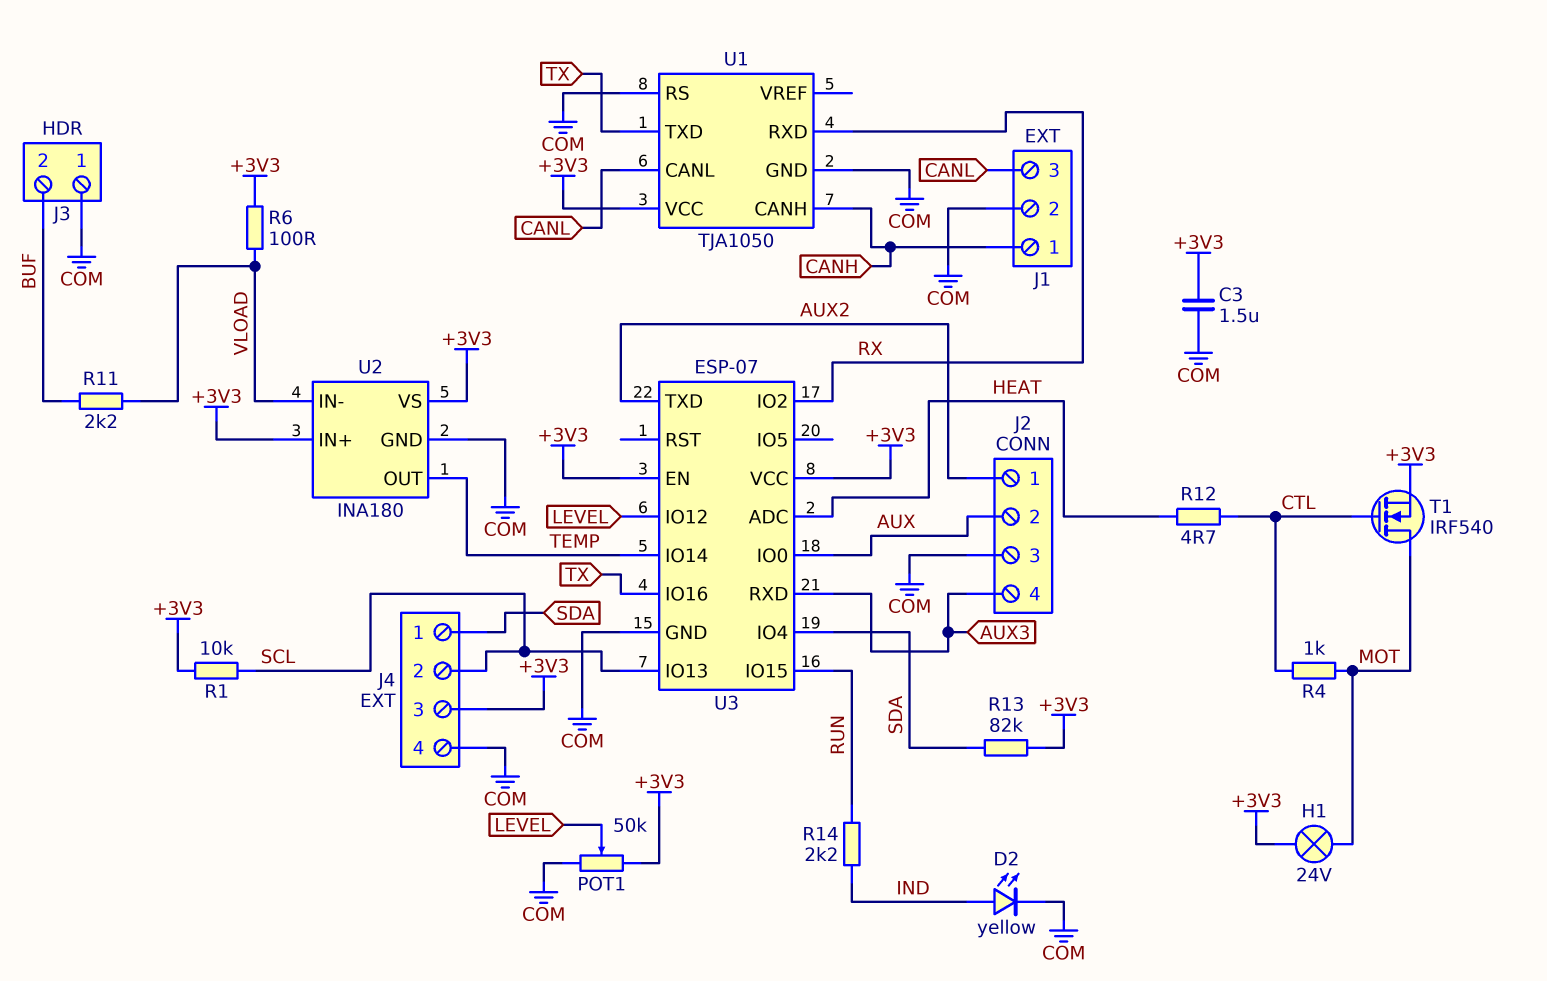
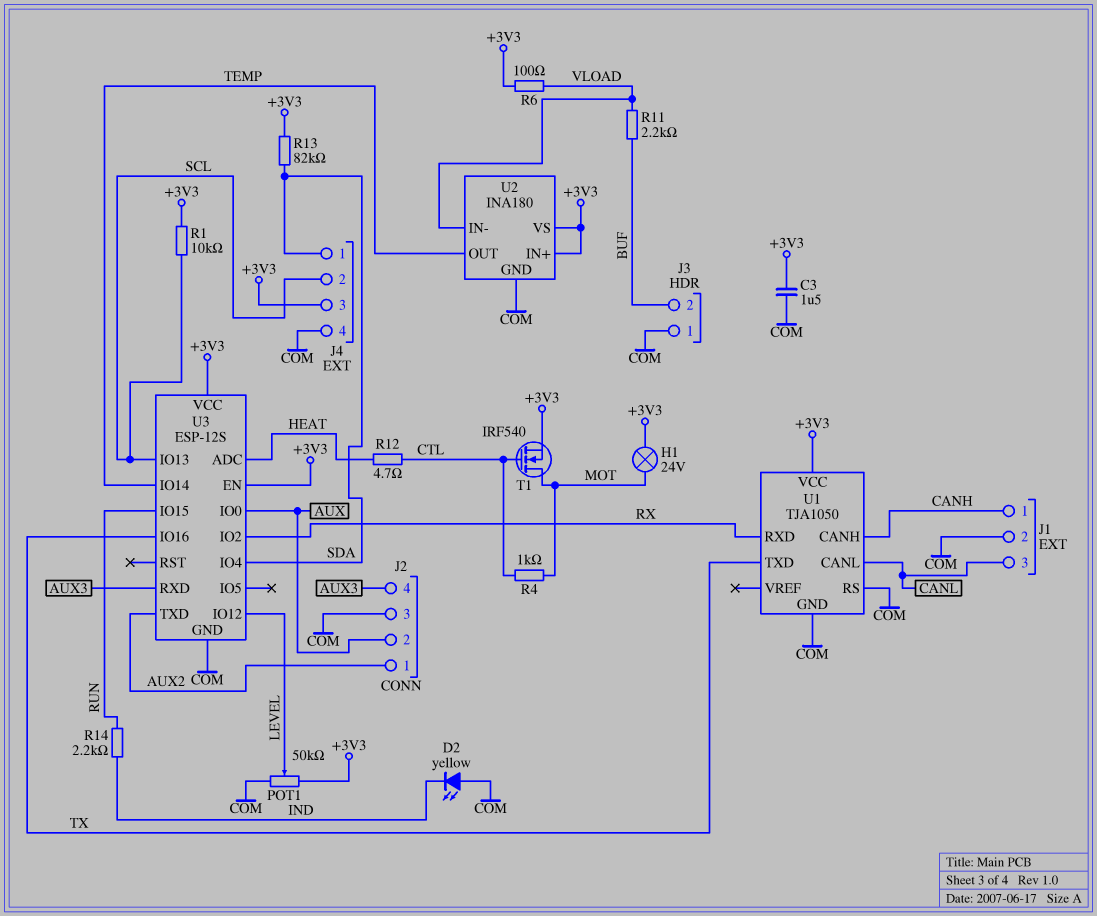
D2: LED yellow (A IND, K COM) -> LED yellow (A COM, K IND)
U3: ESP-07 -> ESP-12S

